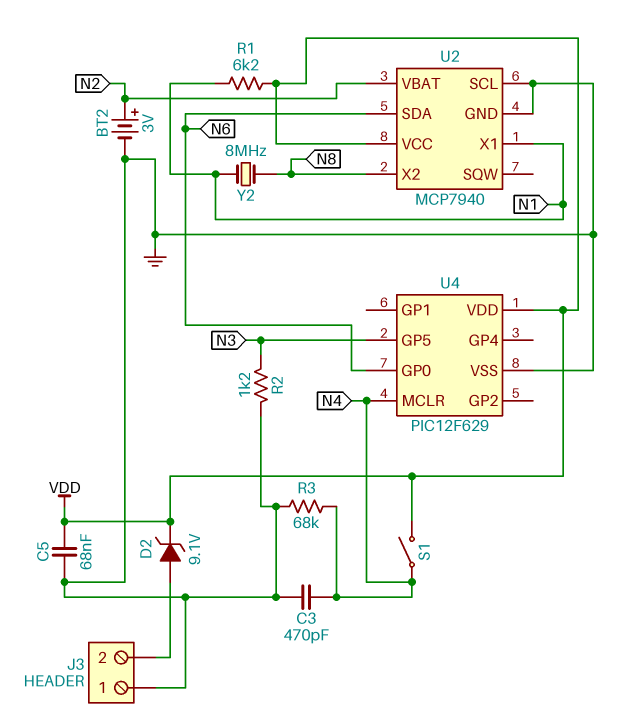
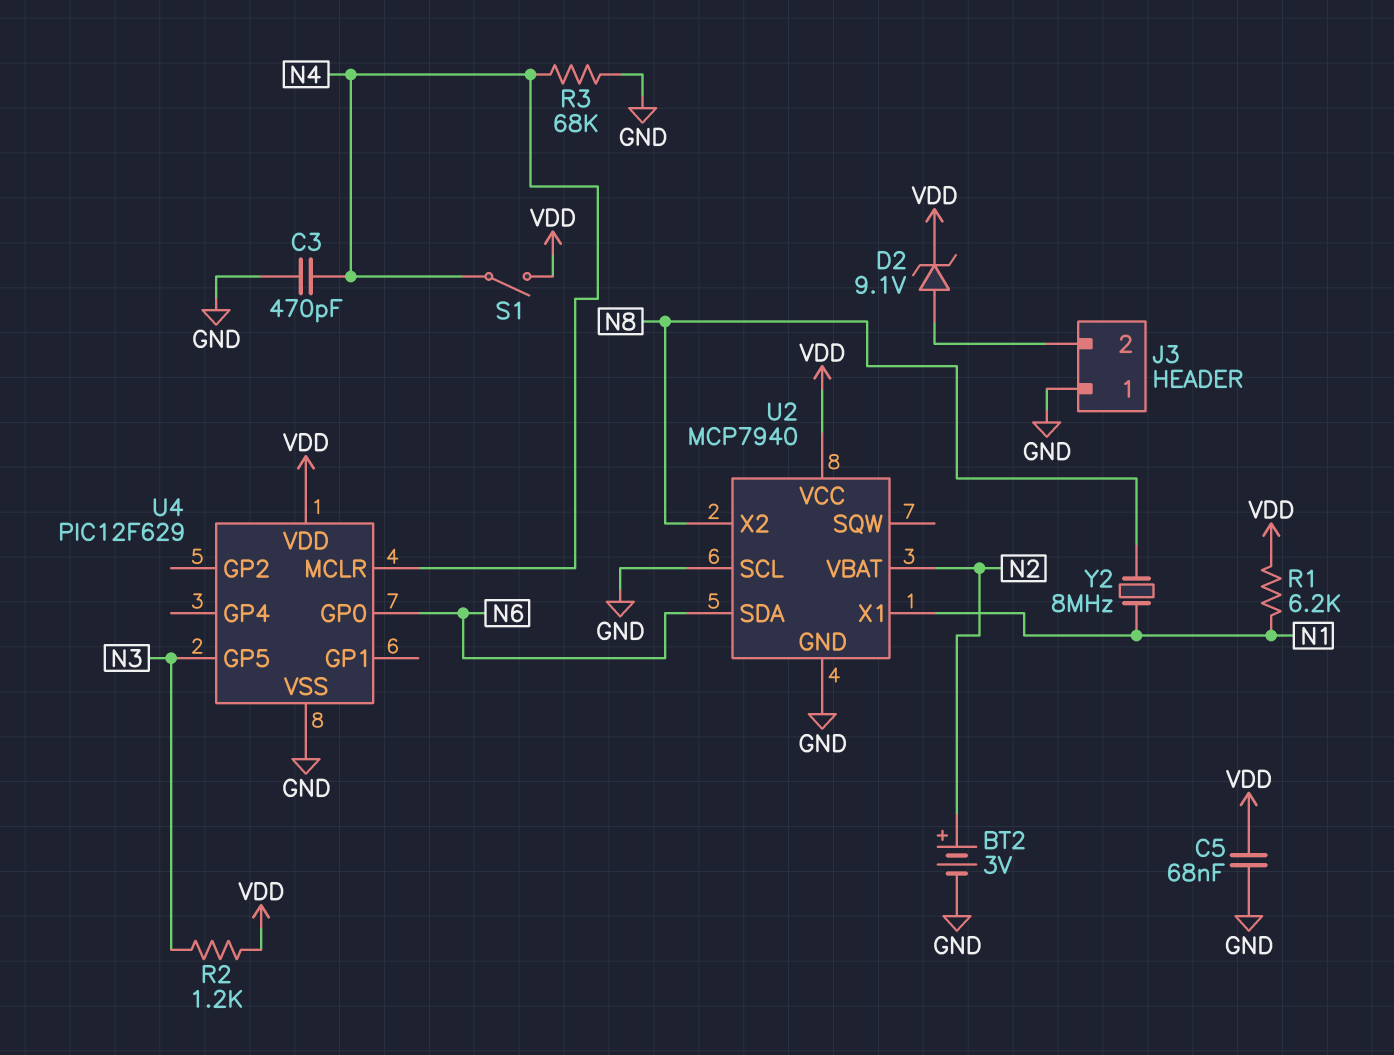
R2: 1.2k (GND, N3) -> 1.2k (N3, VDD)

